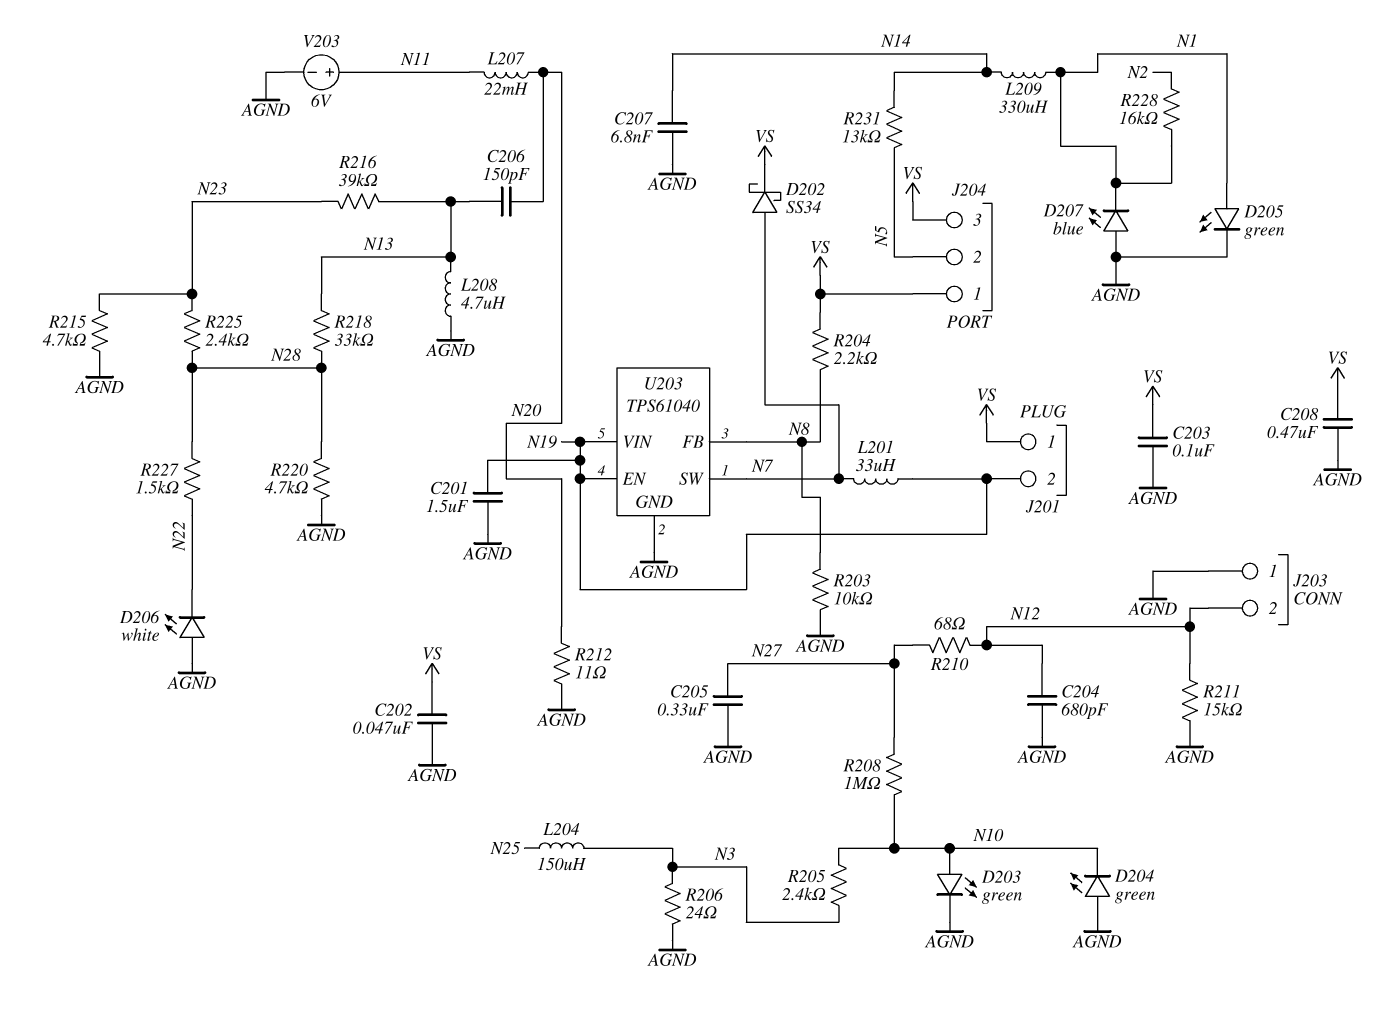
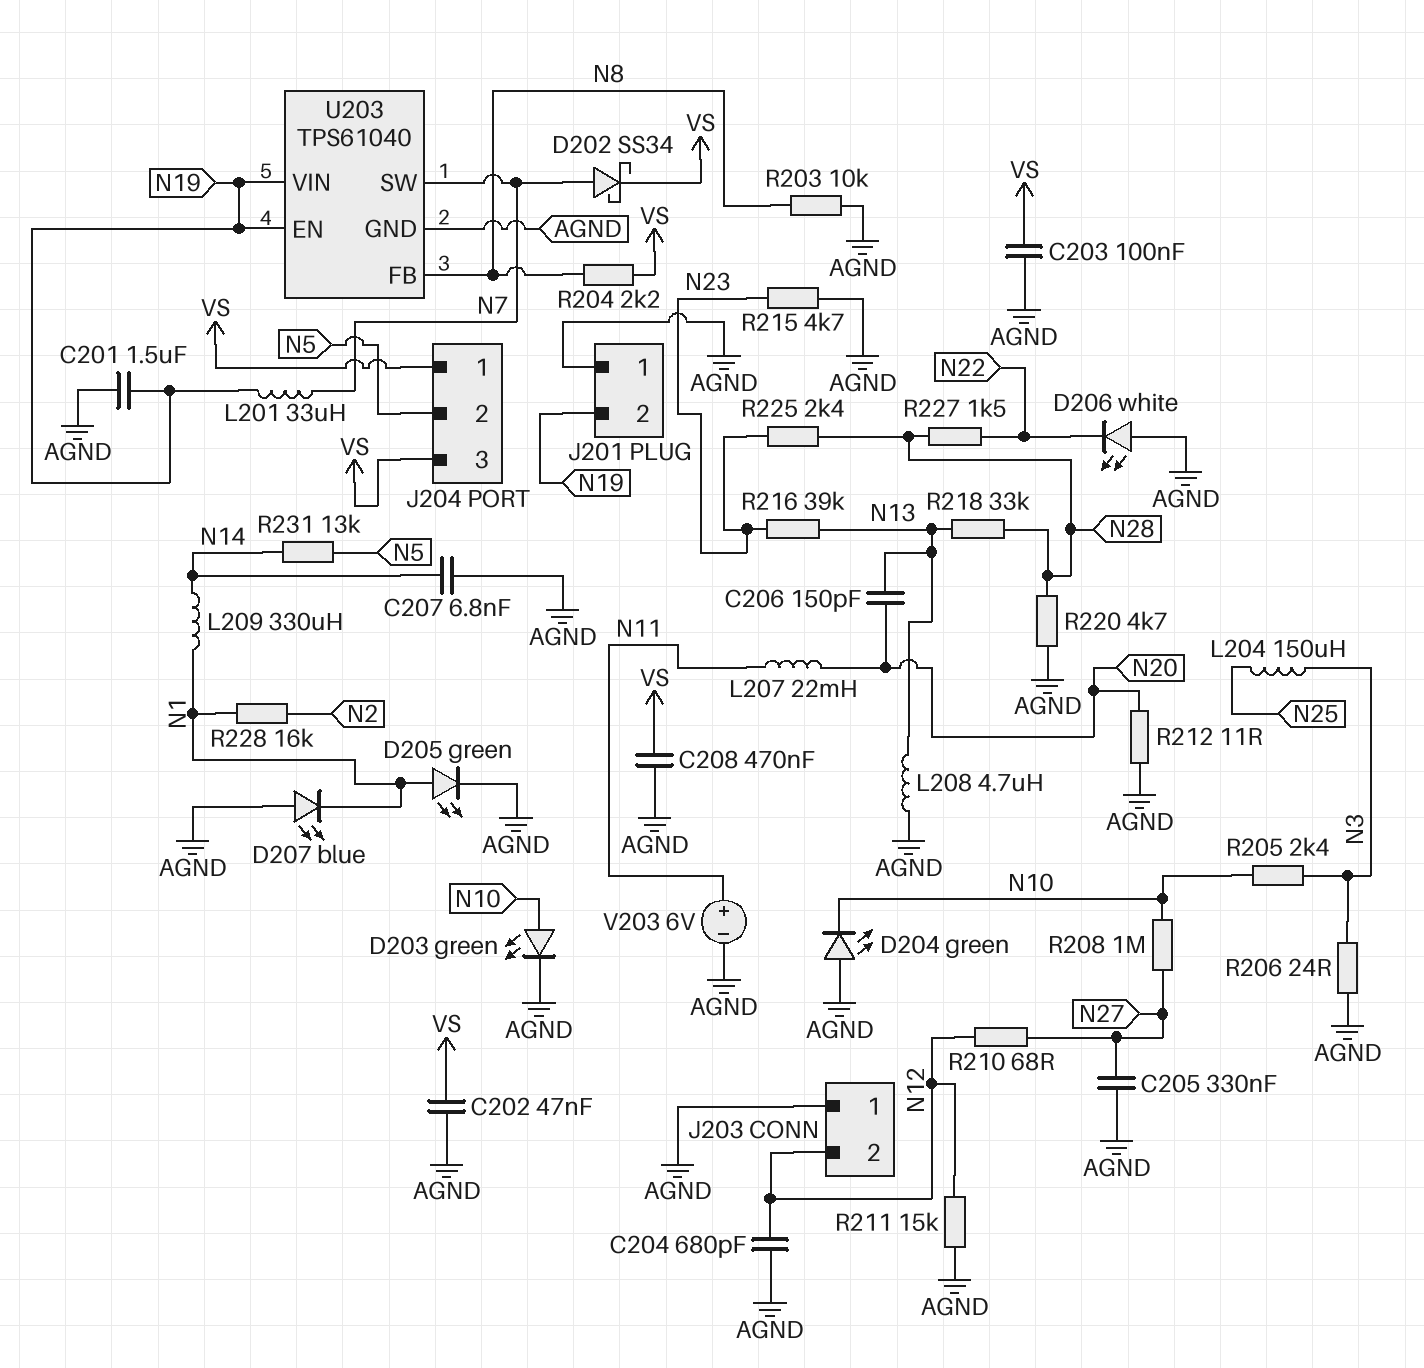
J201 pin 1: VS -> AGND

